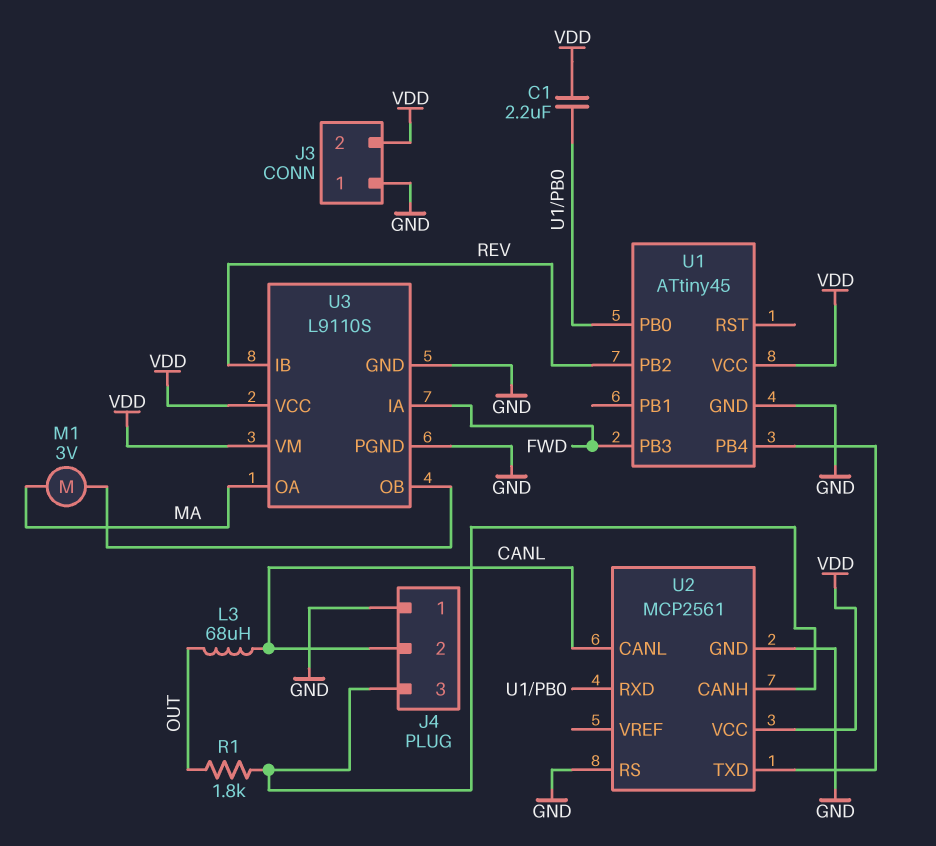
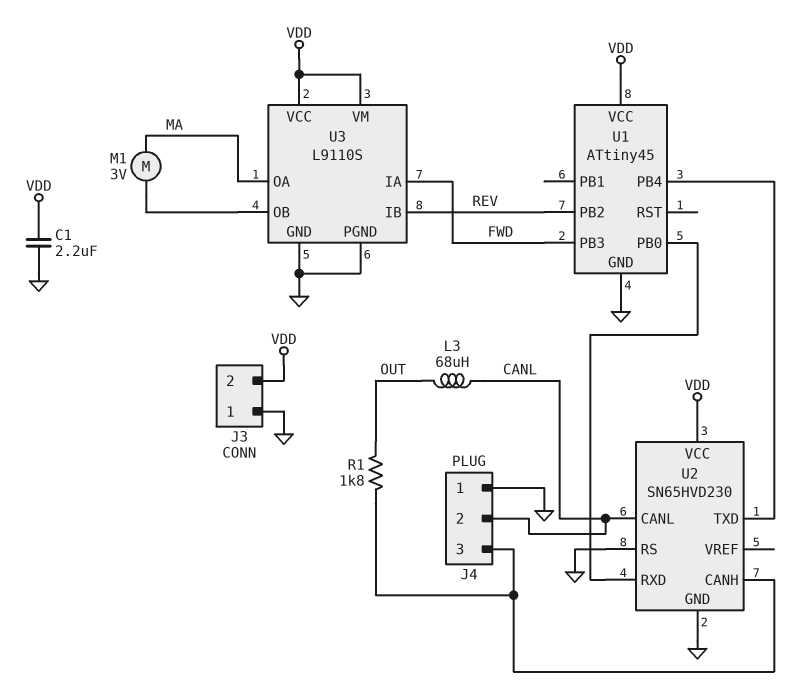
C1: 2.2uF (U1/PB0, VDD) -> 2.2uF (GND, VDD)
U2: MCP2561 -> SN65HVD230

